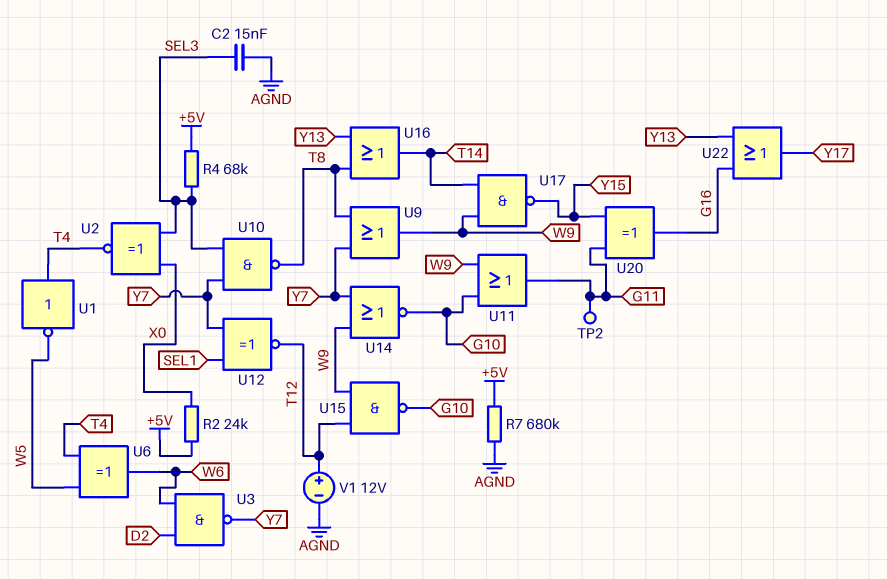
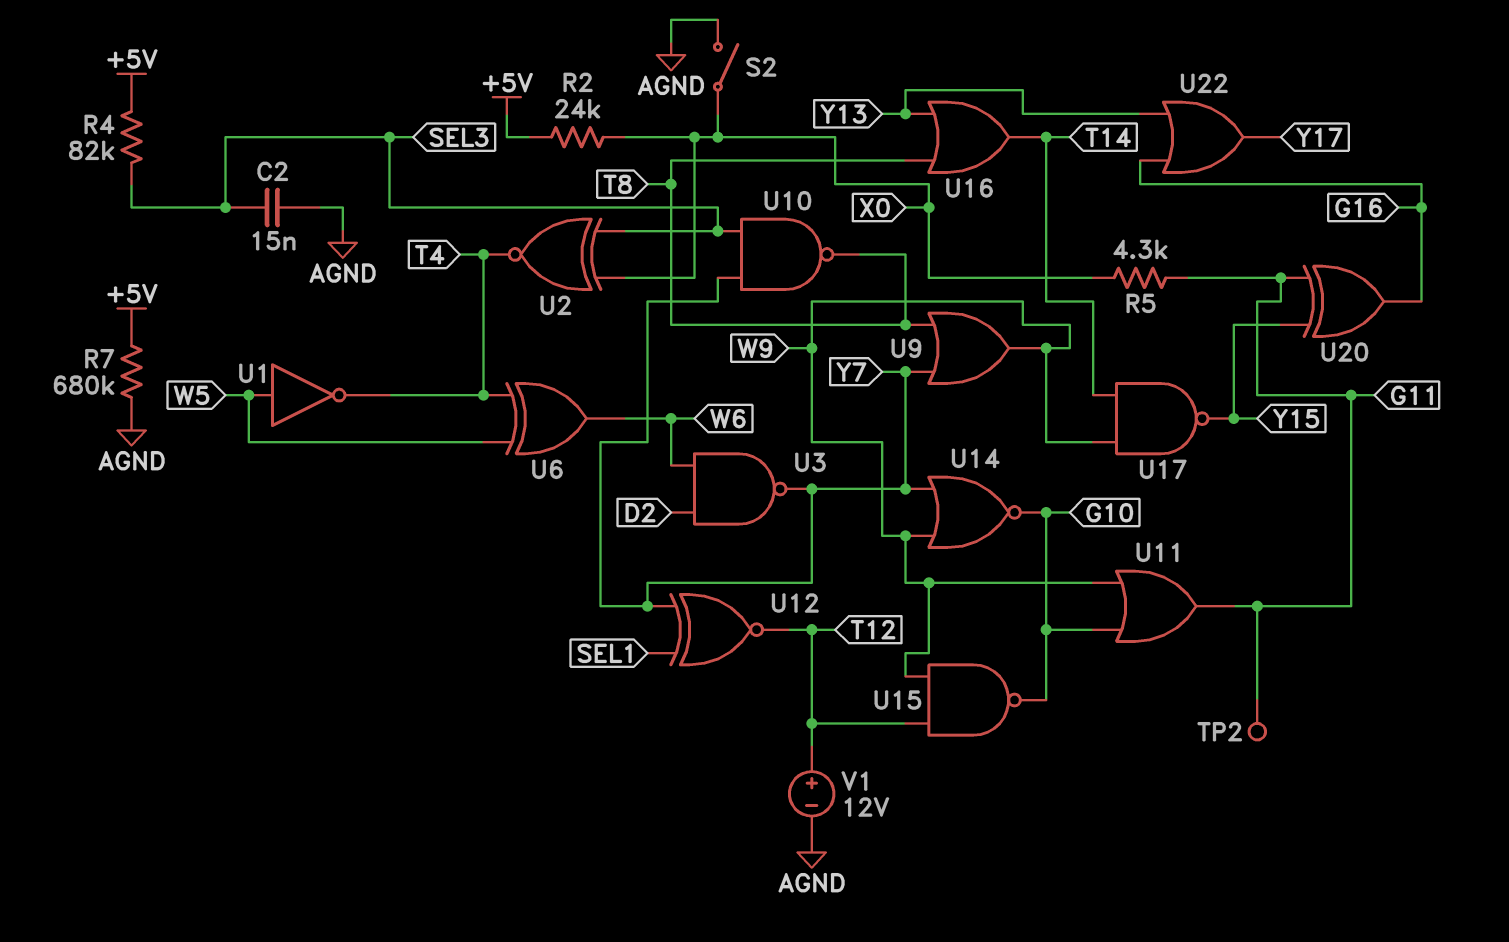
R4: 68k (+5V, SEL3) -> 82k (+5V, SEL3)
R5: none -> 4.3k (G11, X0)
S2: none -> switch (AGND, X0)
U1: NOT (in T4, out W5) -> NOT (in W5, out T4)

